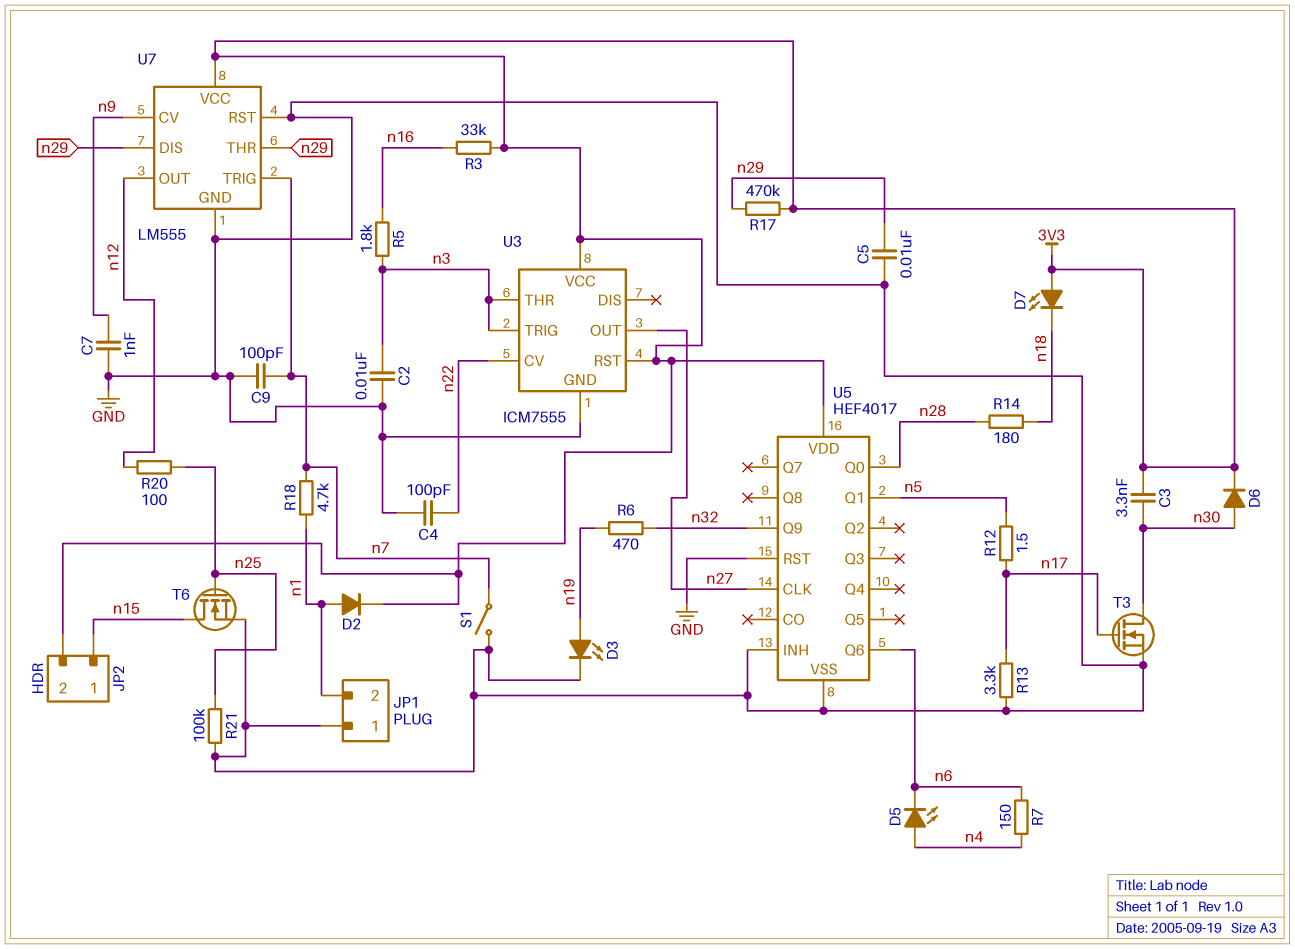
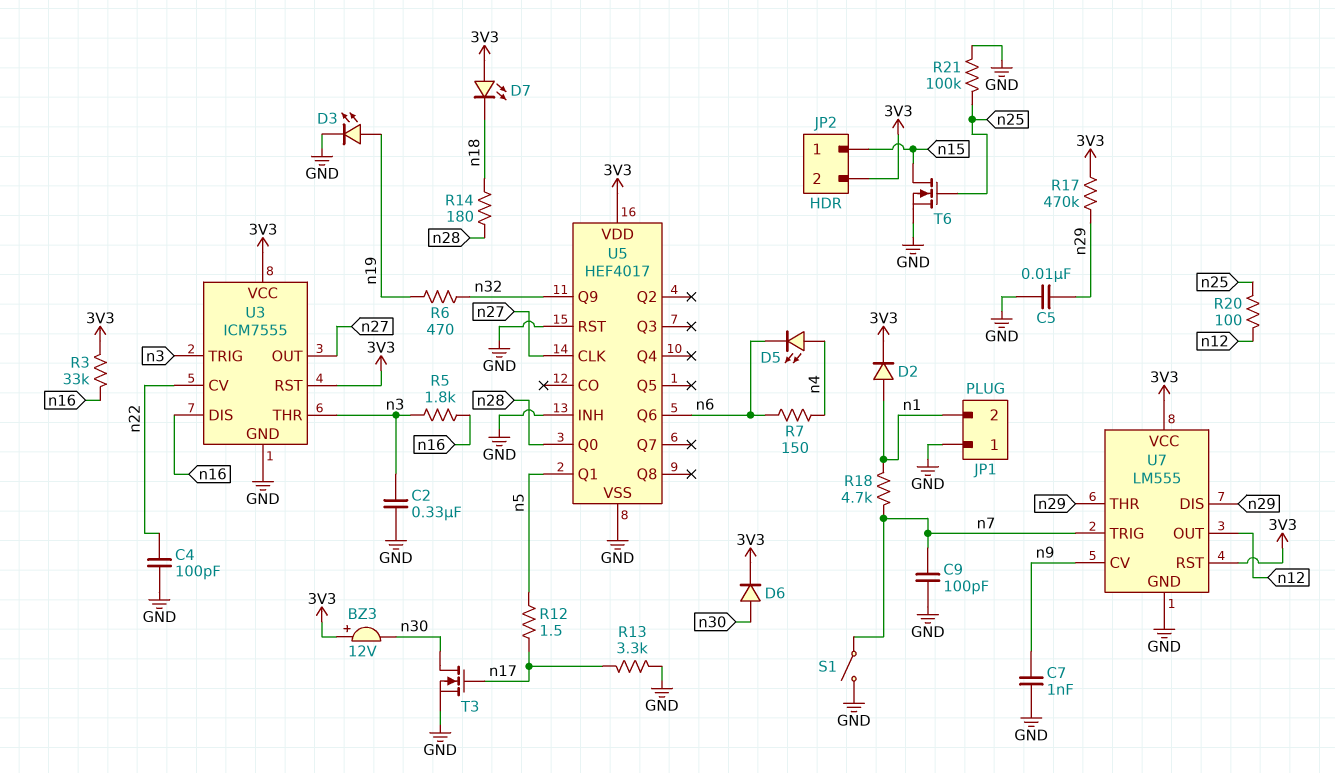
BZ3: none -> buzzer 12V (plus 3V3, minus n30)
C2: 10nF (GND, n3) -> 330nF (GND, n3)
C3: 3.3nF (3V3, n30) -> none
U3 pin DIS: none -> n16
U7 pin RST: GND -> 3V3

